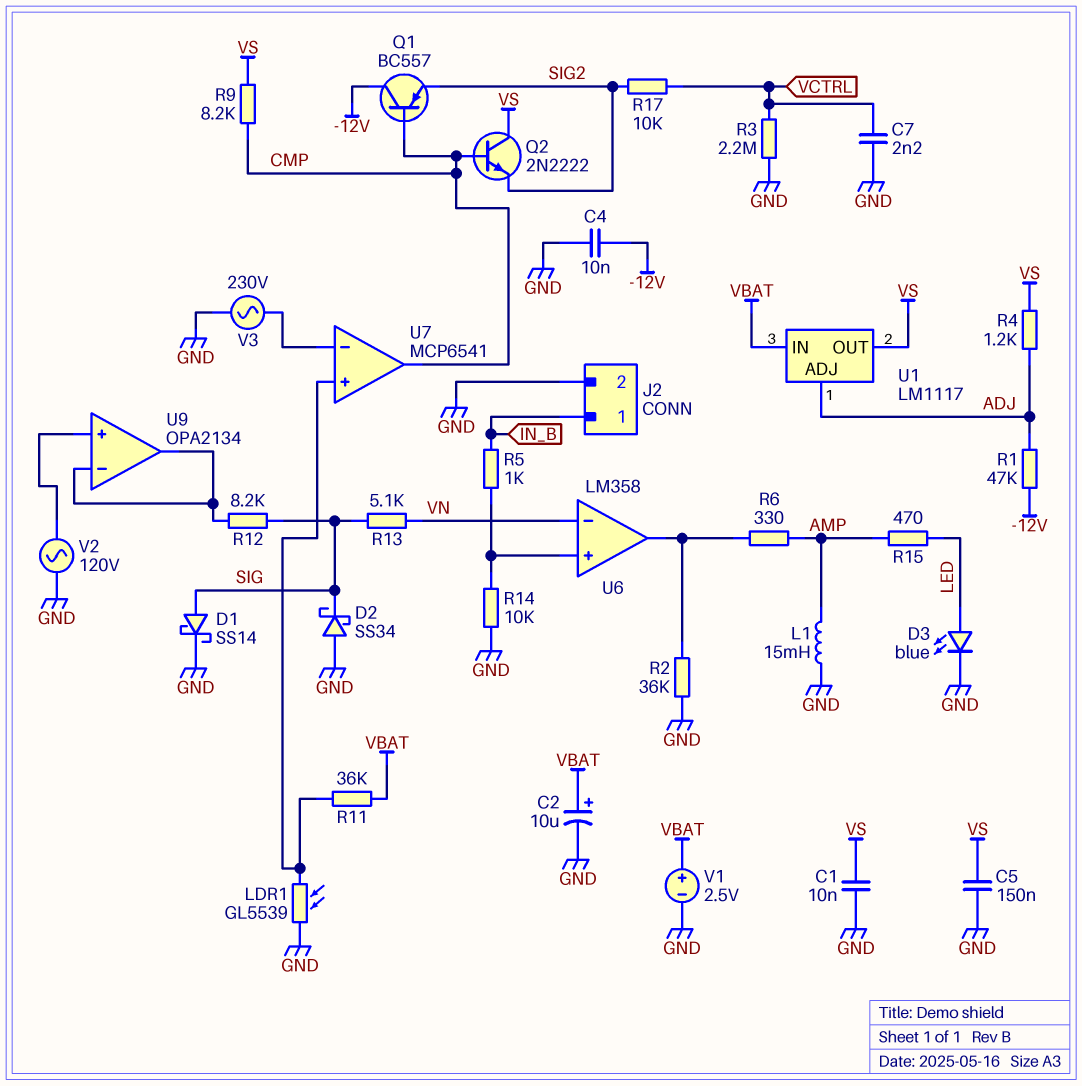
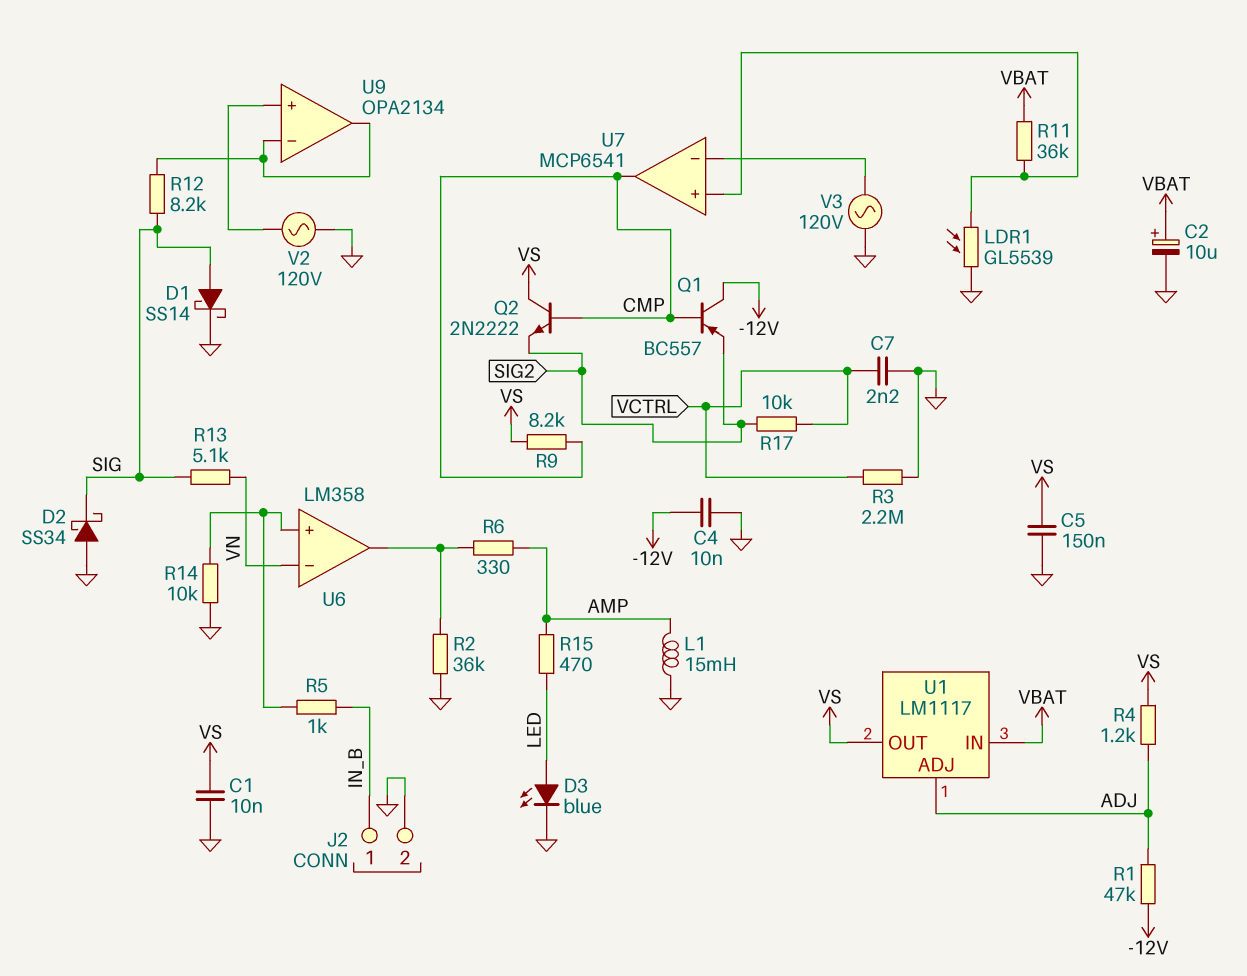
V1: 2.5V (plus VBAT, minus GND) -> none
V3: AC 230V (GND, U7/in-) -> AC 120V (GND, U7/in-)

